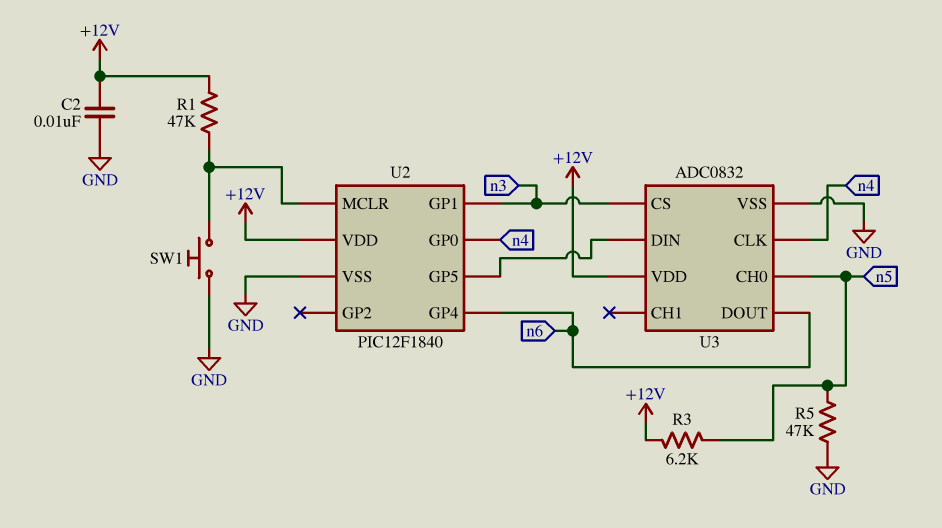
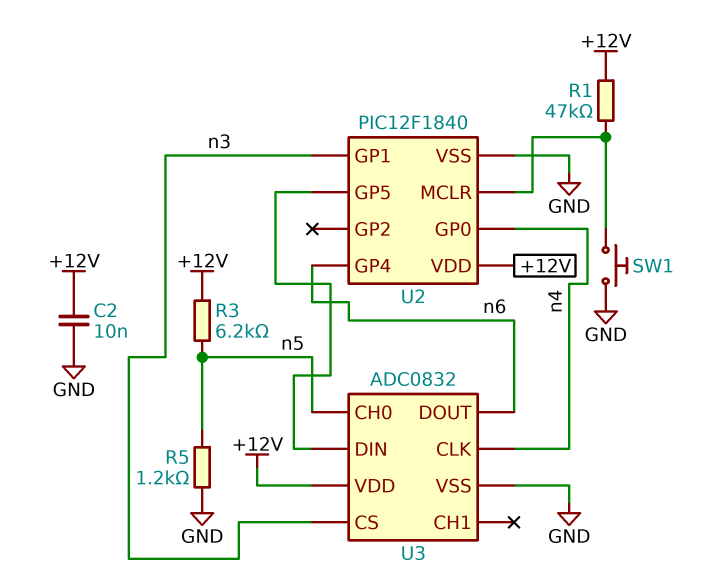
R5: 47k (GND, n5) -> 1.2k (GND, n5)

